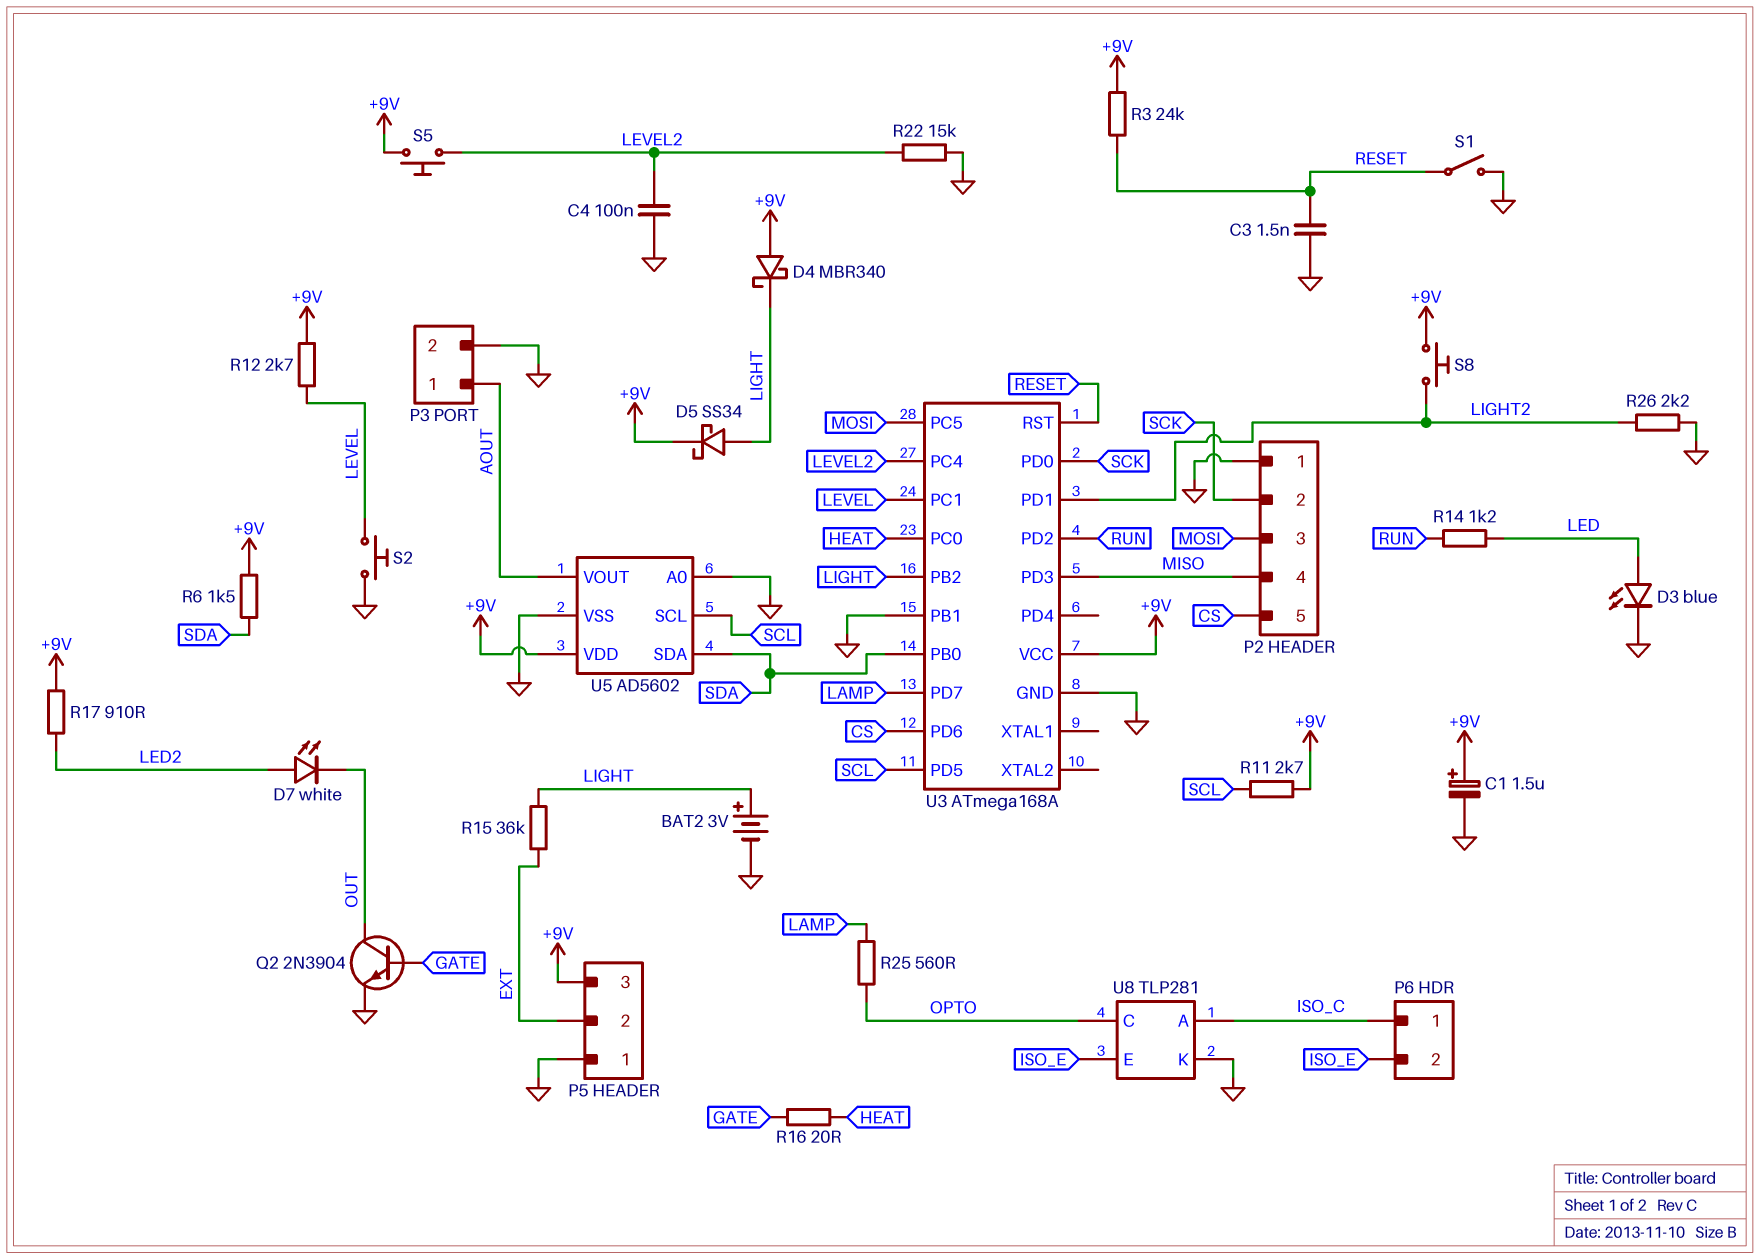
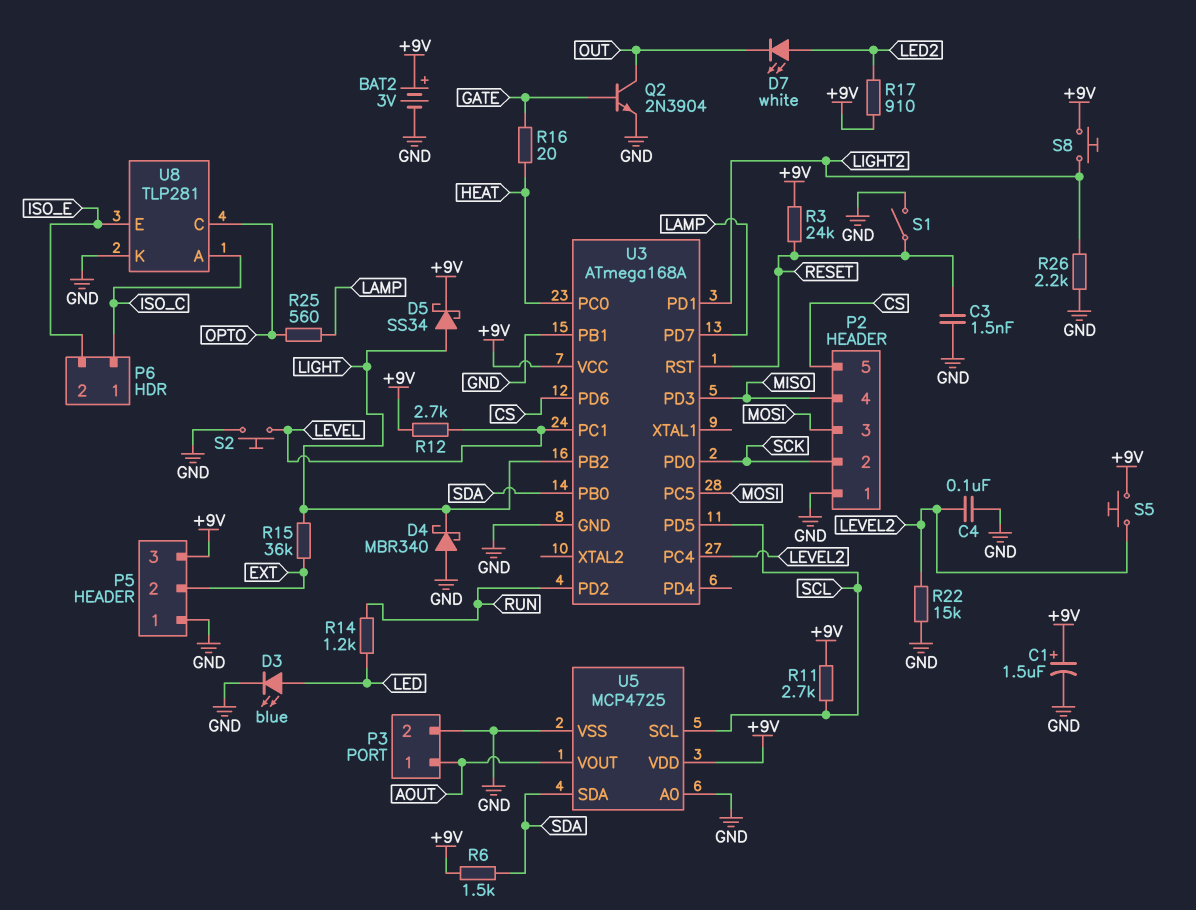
BAT2: 3V (plus LIGHT, minus GND) -> 3V (plus +9V, minus GND)
D4: schottky MBR340 (A +9V, K LIGHT) -> schottky MBR340 (A GND, K LIGHT)
U5: AD5602 -> MCP4725

